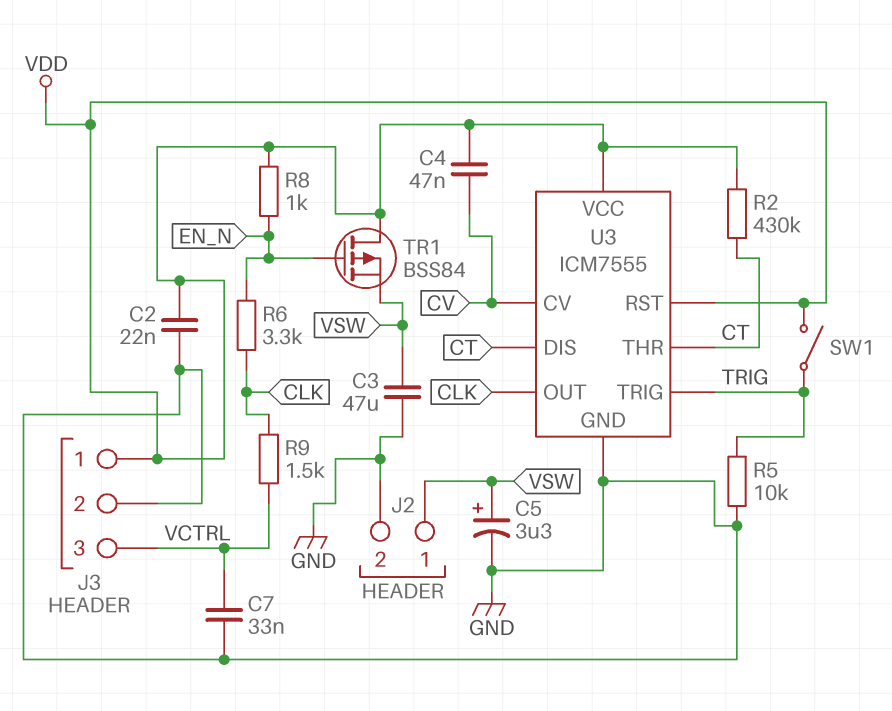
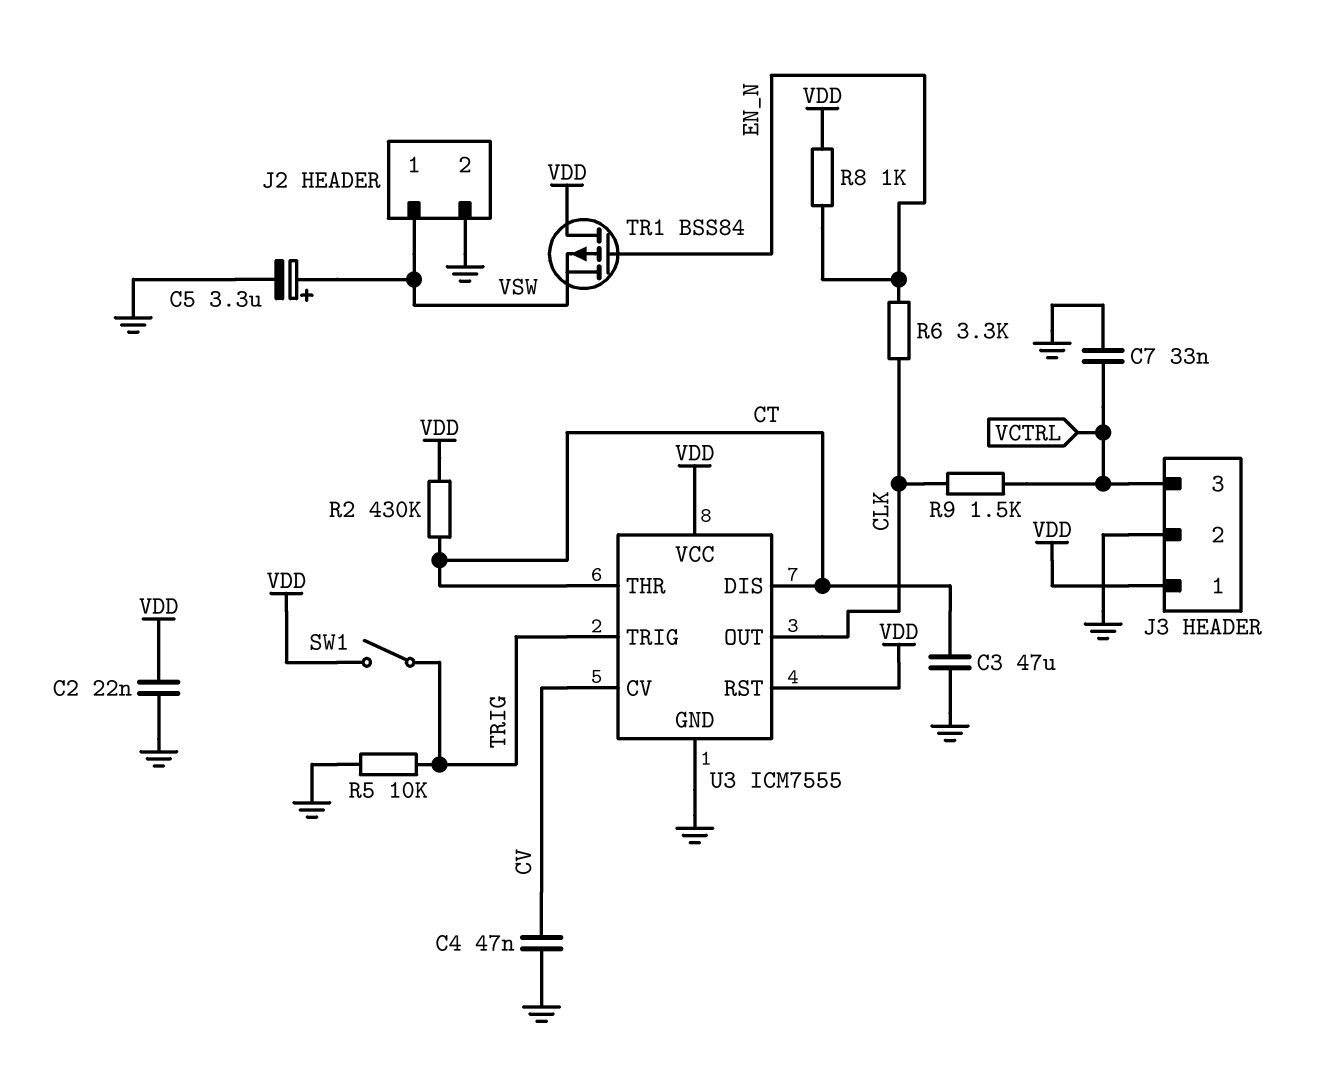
C3: 47uF (GND, VSW) -> 47uF (CT, GND)
C4: 47nF (CV, VDD) -> 47nF (CV, GND)

